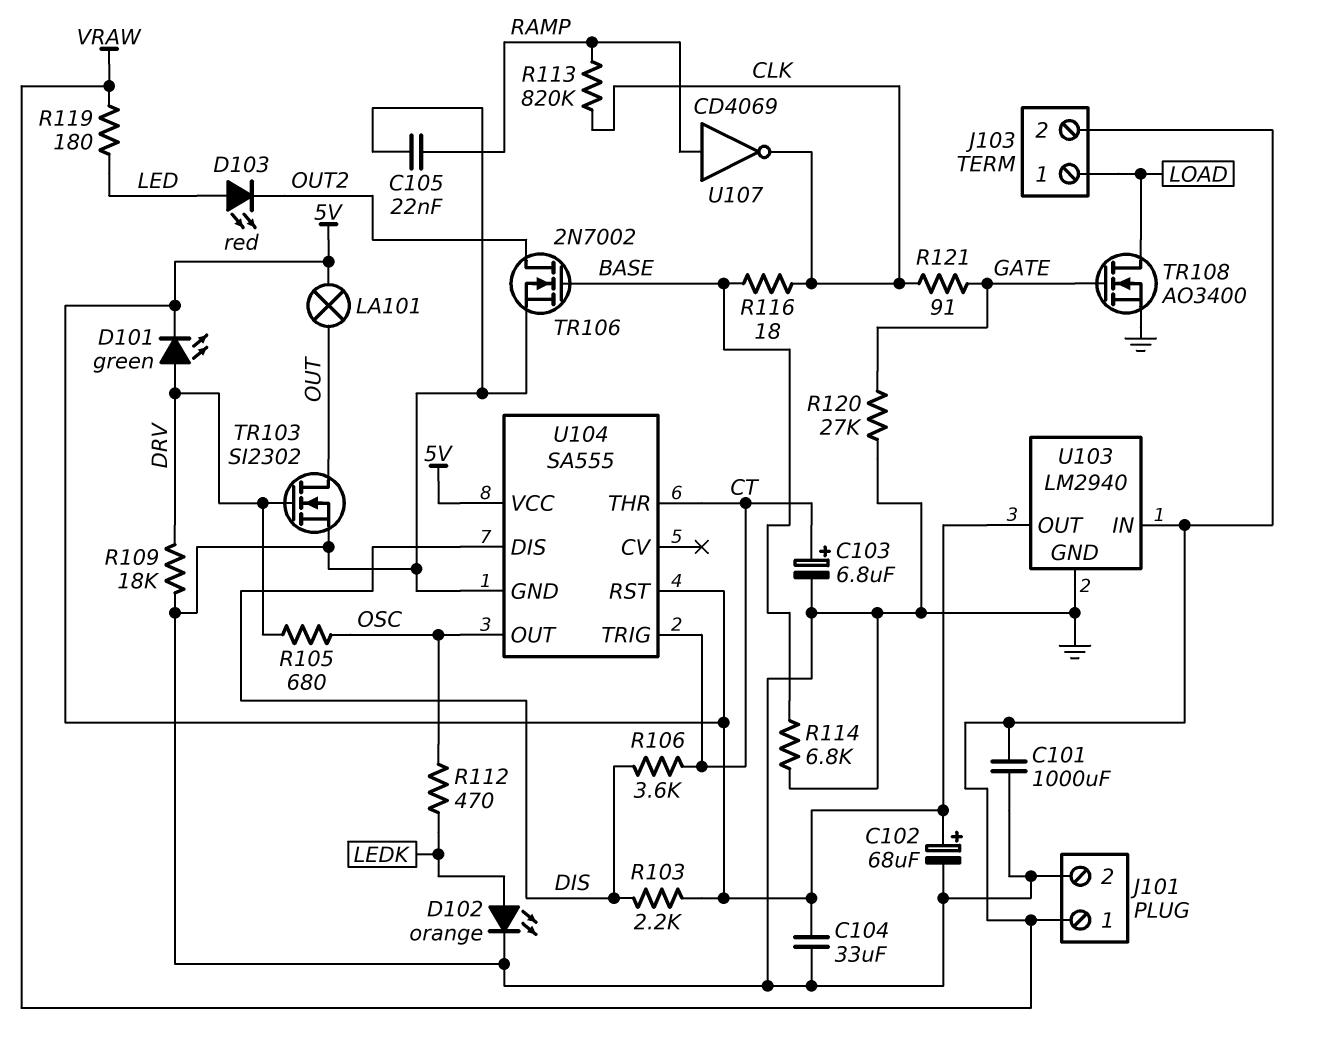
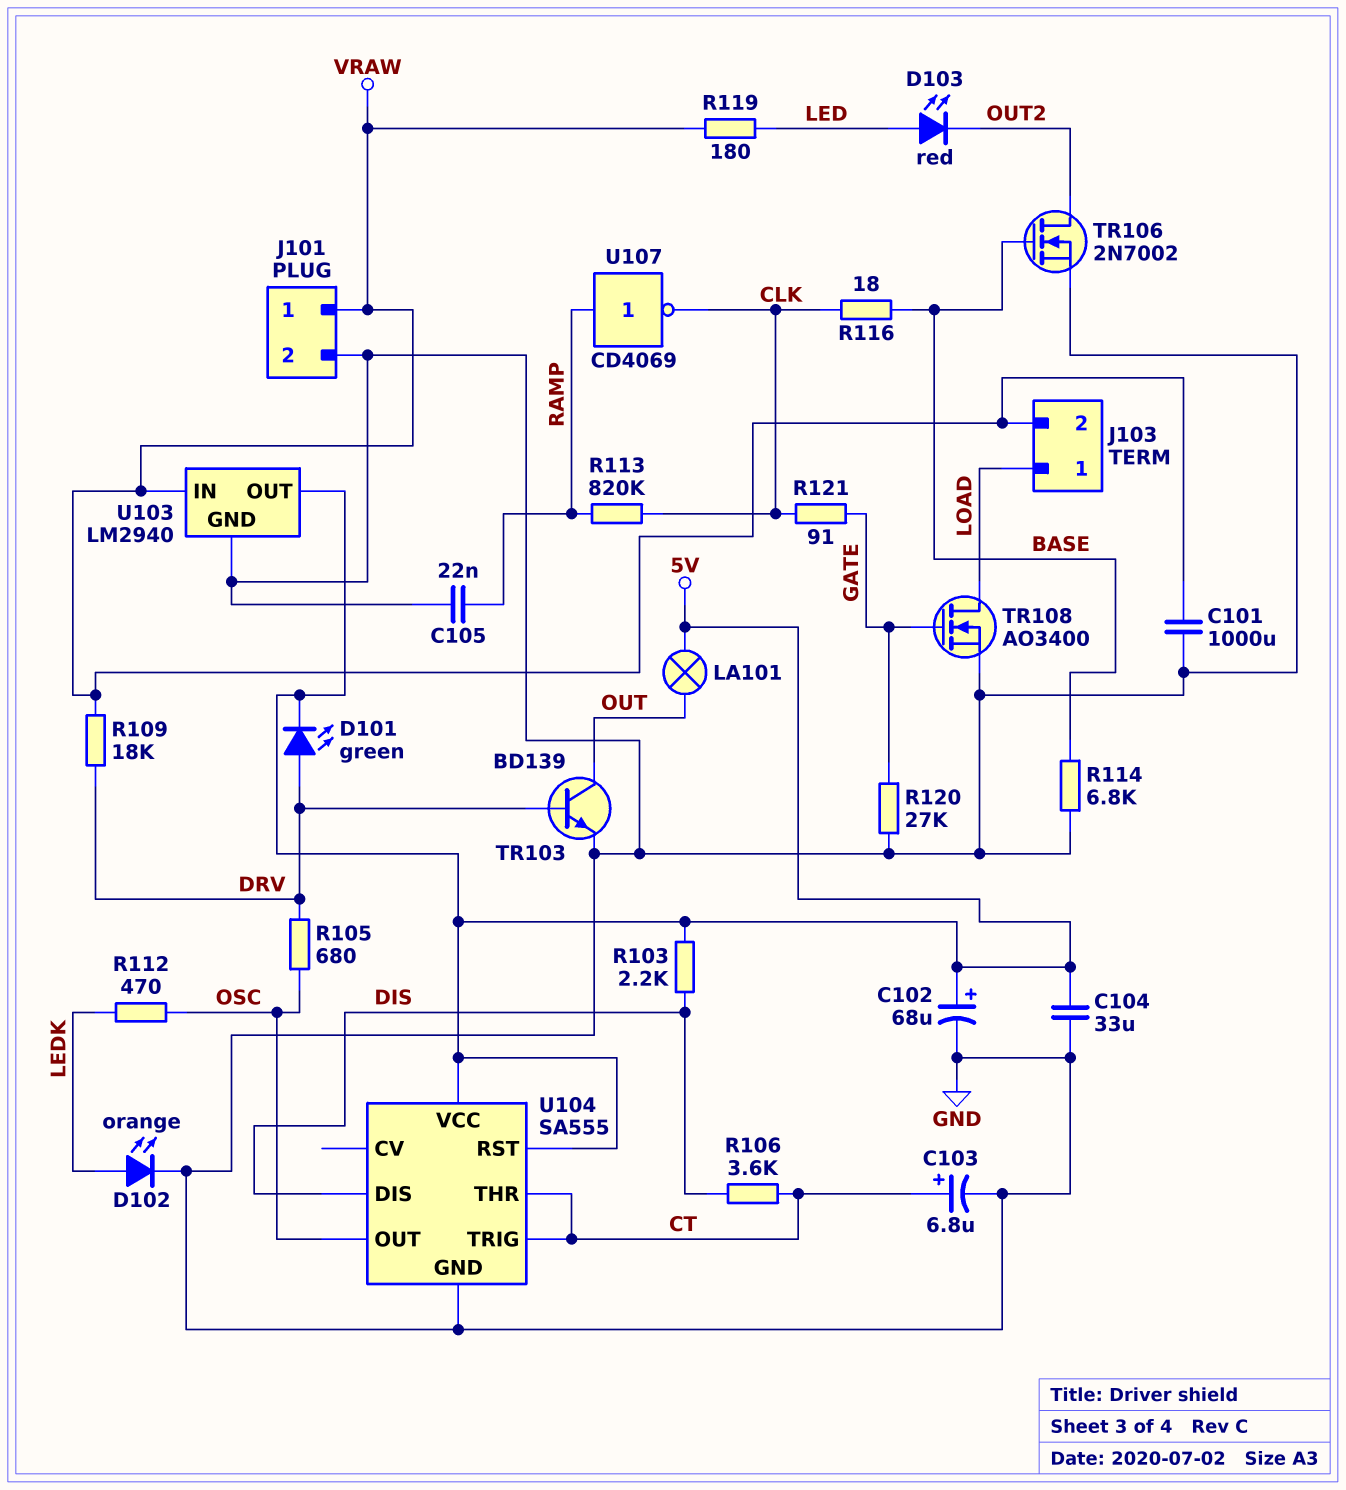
R109: 18k (DRV, GND) -> 18k (DRV, VRAW)
TR103: NMOS SI2302 (G DRV, D OUT, S GND) -> NPN BD139 (B DRV, C OUT, E GND)

